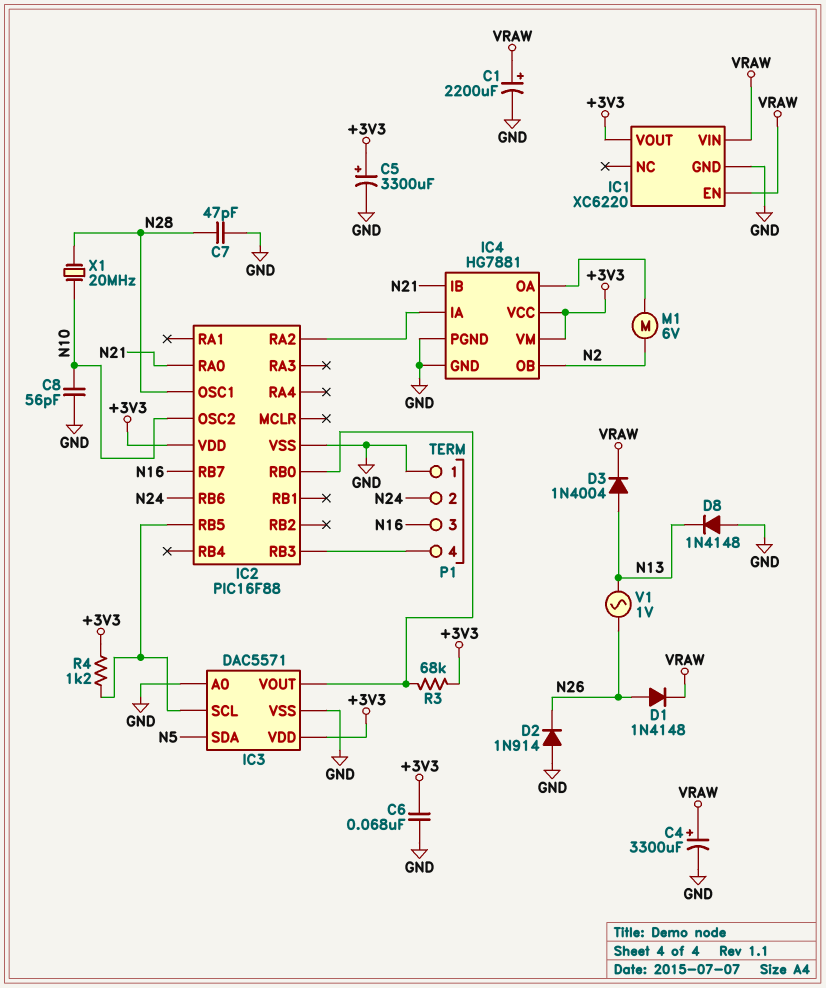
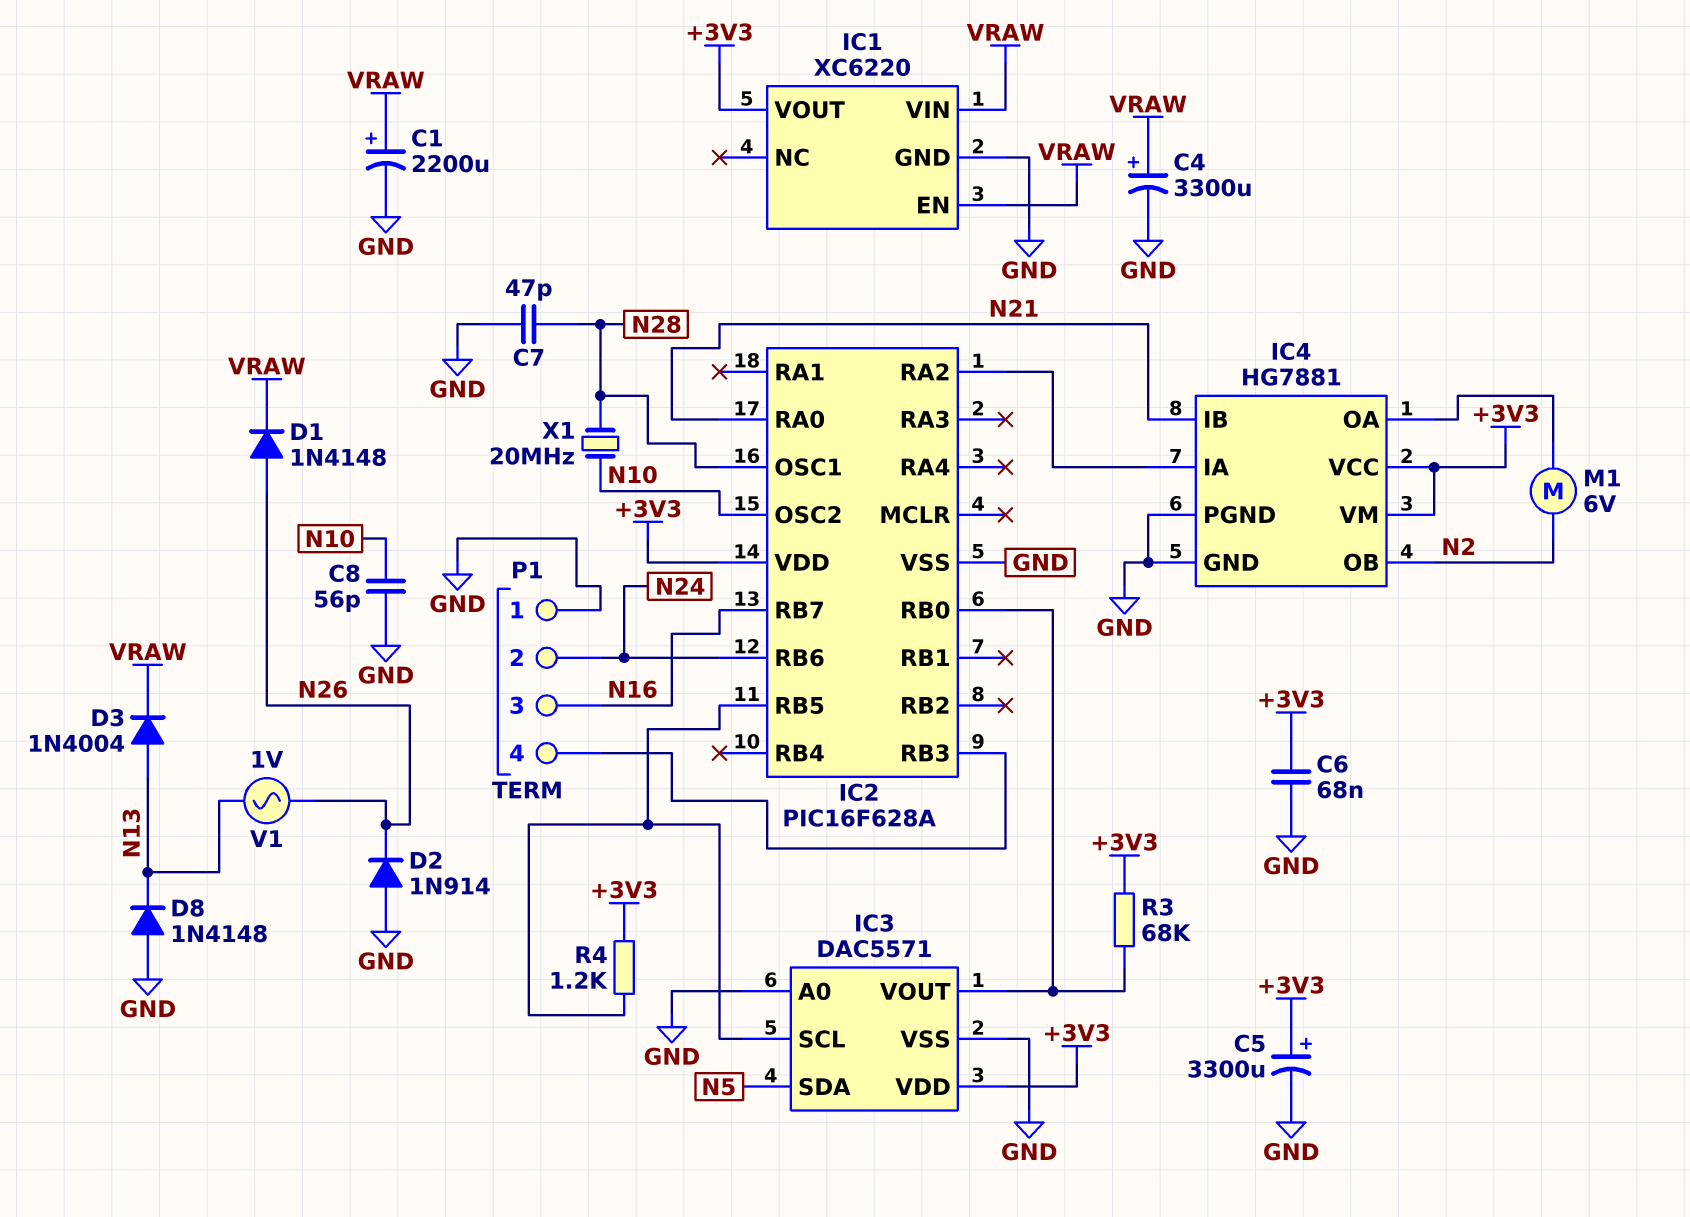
IC2: PIC16F88 -> PIC16F628A

